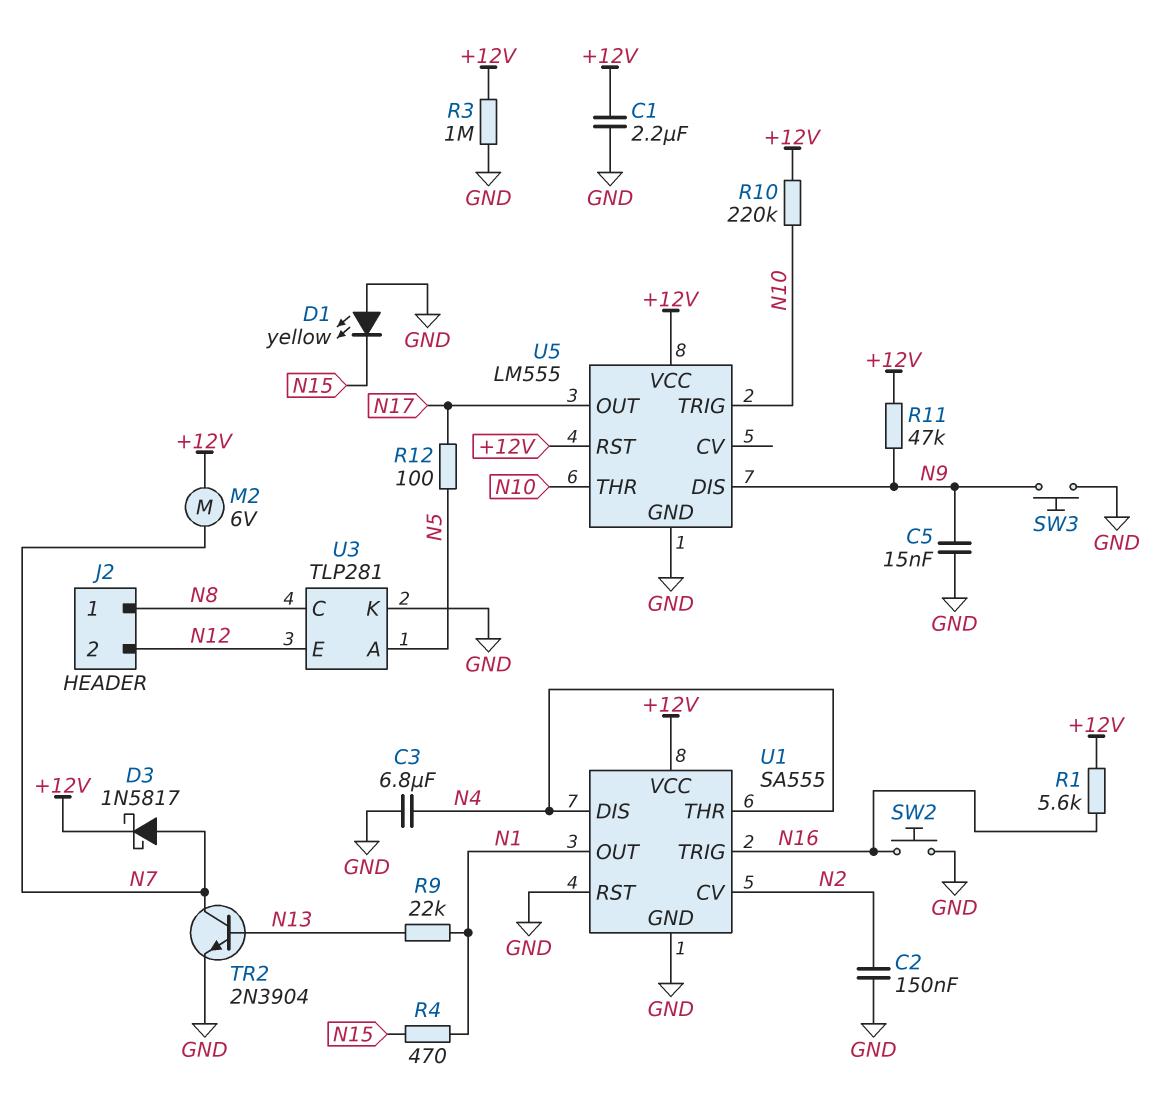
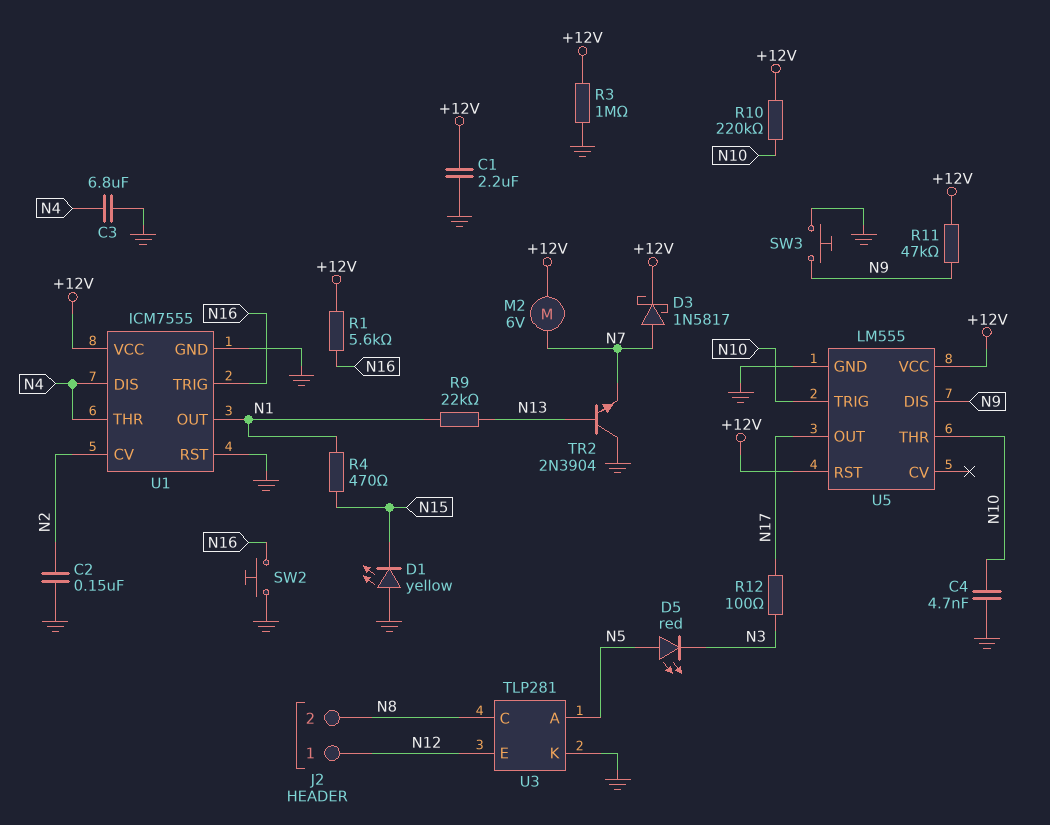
C4: none -> 4.7nF (GND, N10)
C5: 15nF (GND, N9) -> none
D5: none -> LED red (A N5, K N3)
J2 pin 1: N8 -> N12
J2 pin 2: N12 -> N8
R12: 100 (N5, N17) -> 100 (N3, N17)
TR2: NPN 2N3904 (B N13, C N7, E GND) -> NPN 2N3904 (B N13, C GND, E N7)
U1: SA555 -> ICM7555

